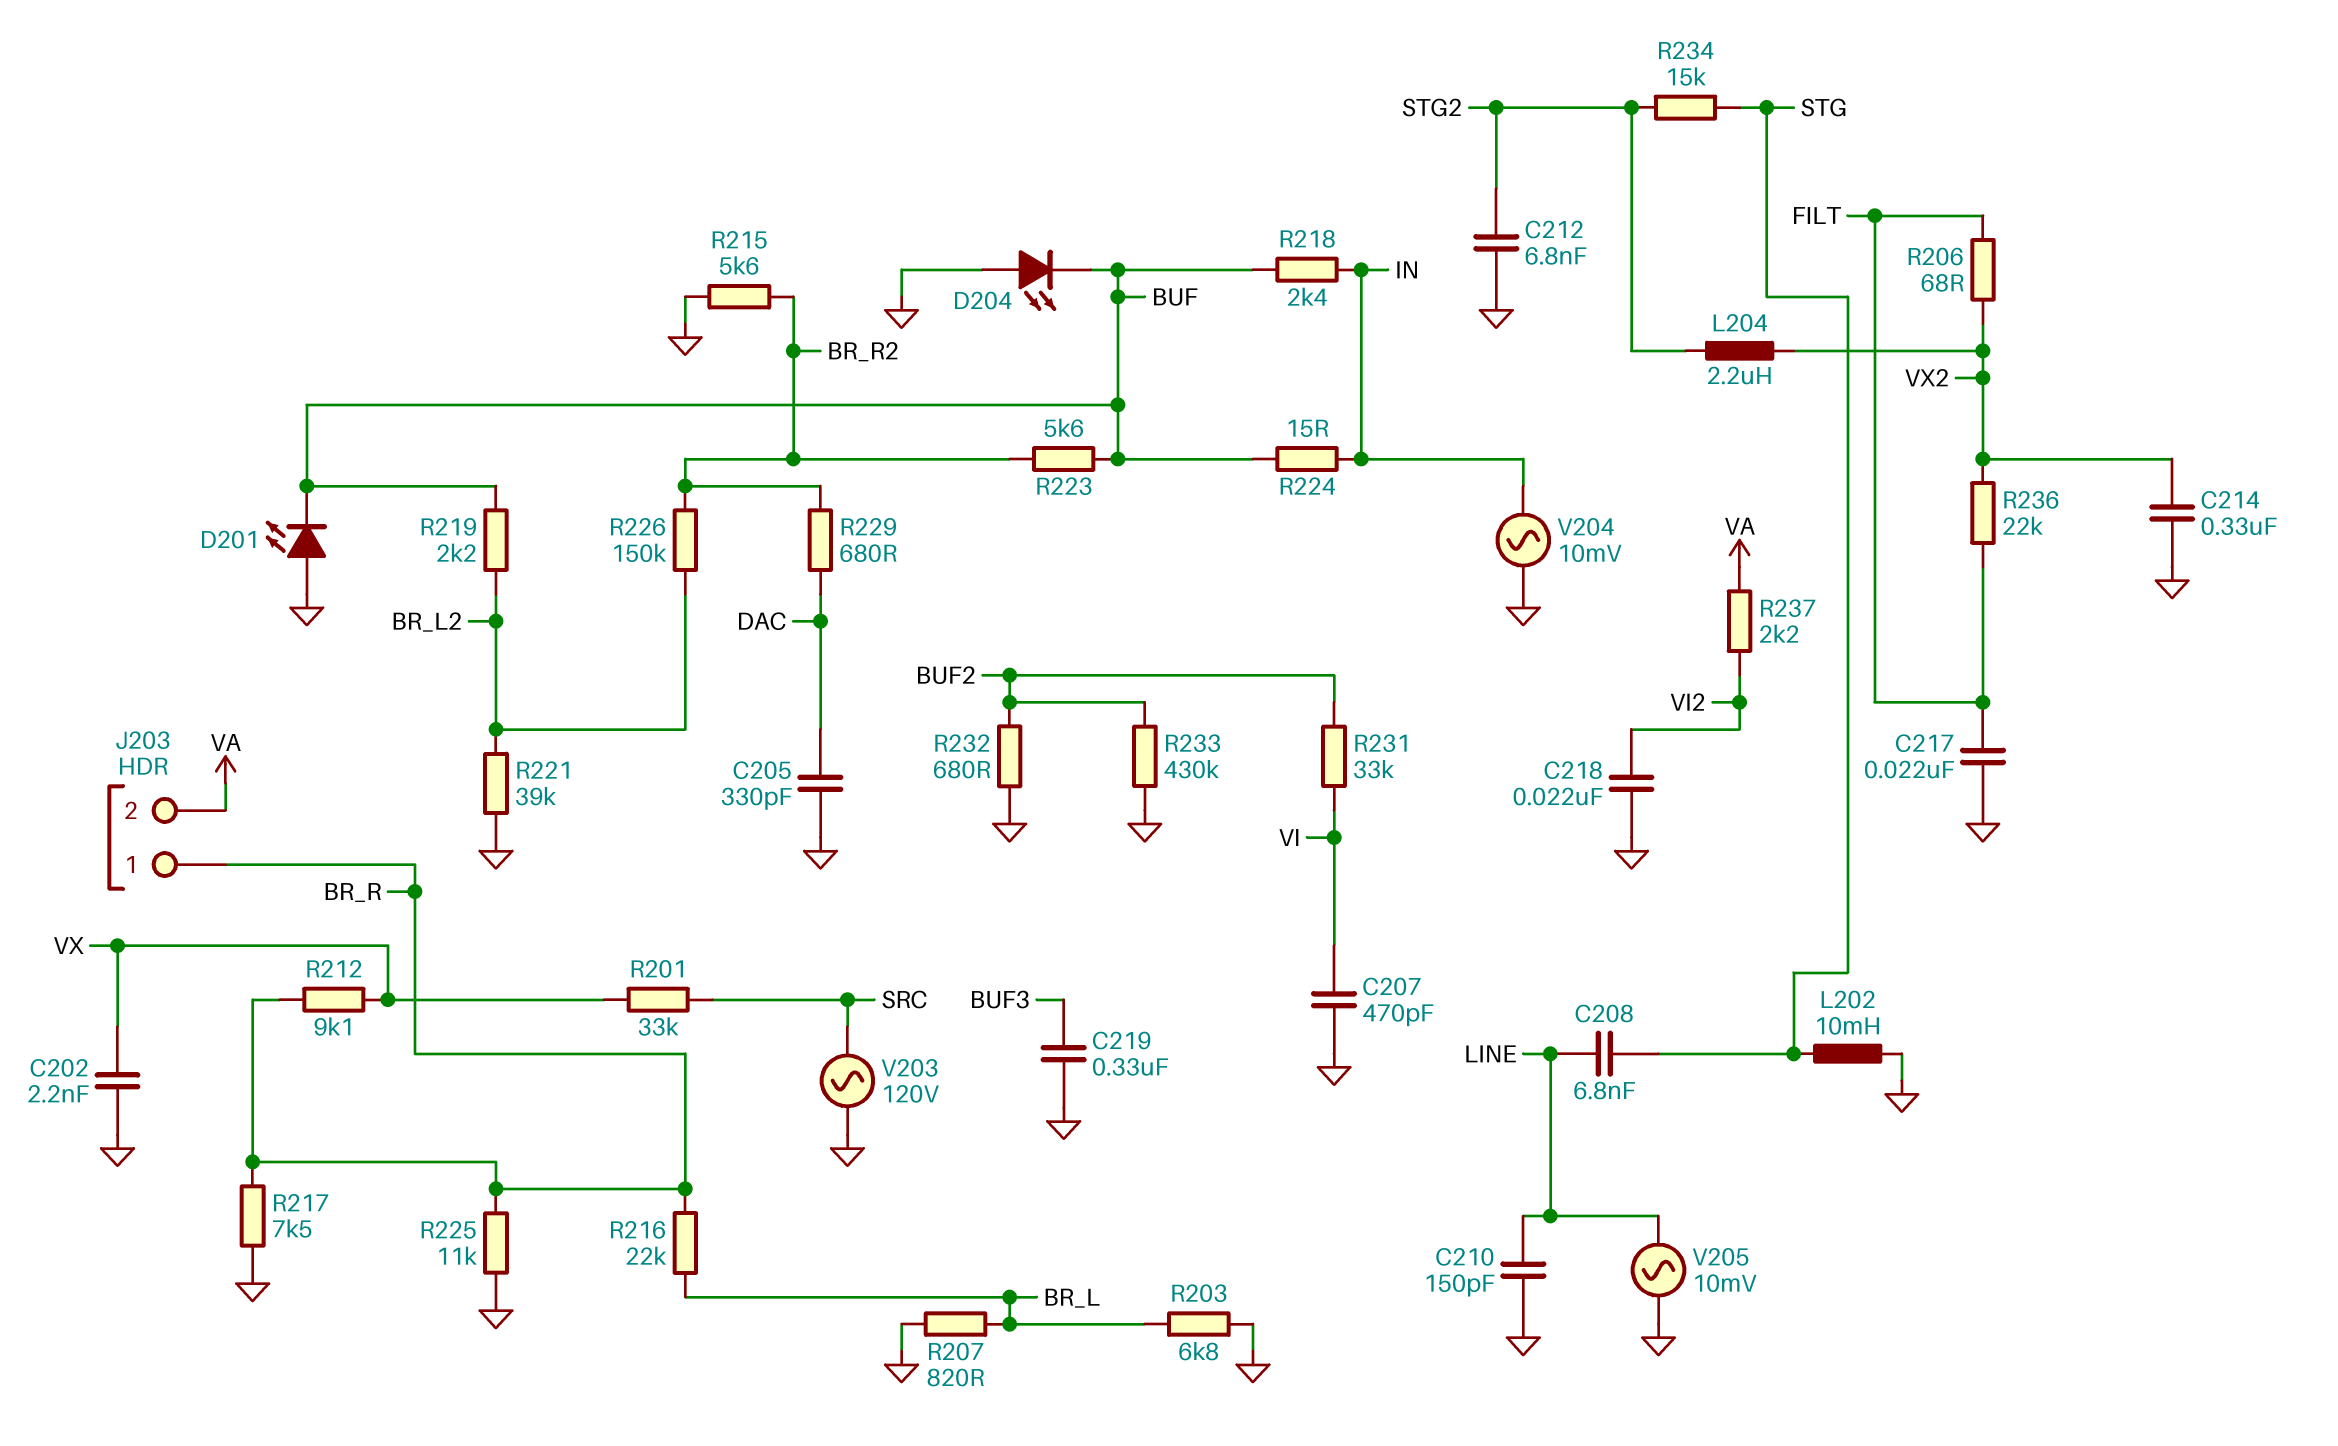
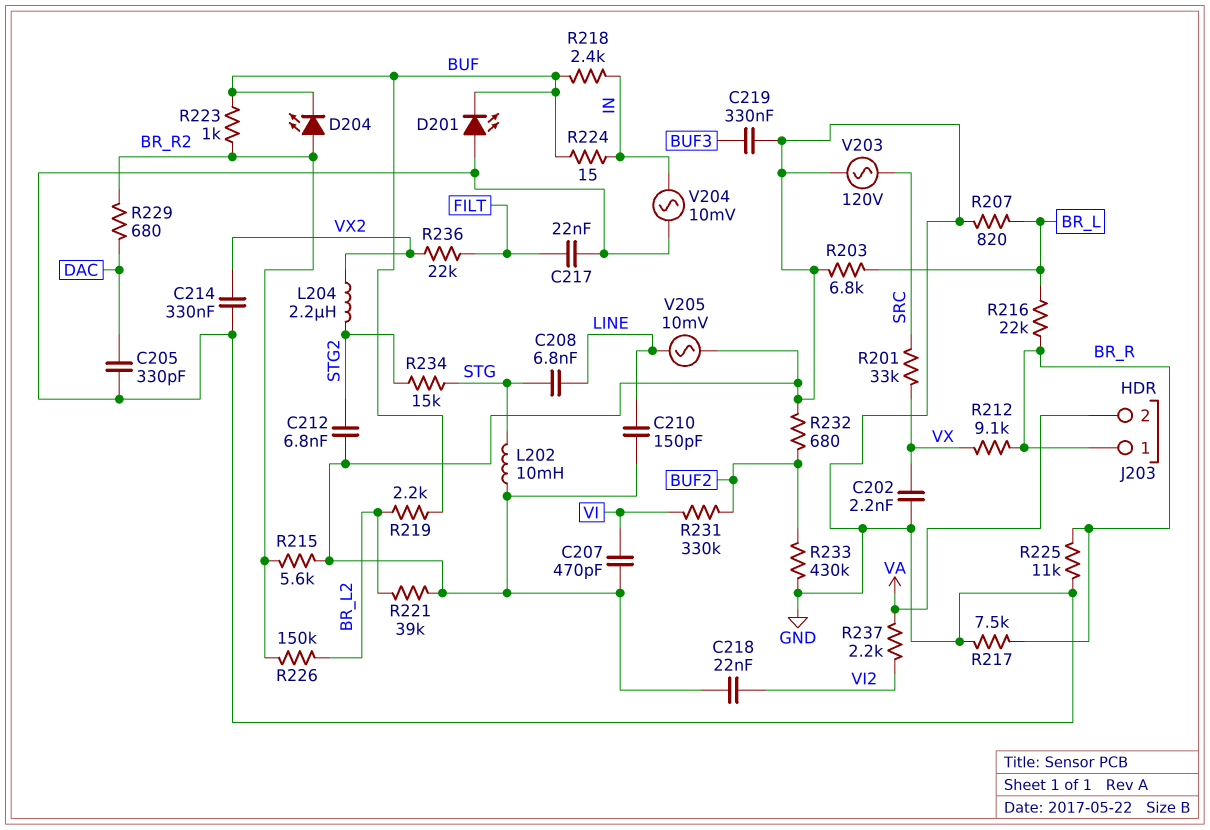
D204: LED (A GND, K BUF) -> LED (A BR_R2, K BUF)
R206: 68 (FILT, VX2) -> none
R223: 5.6k (BR_R2, BUF) -> 1k (BR_R2, BUF)
R231: 33k (BUF2, VI) -> 330k (BUF2, VI)

